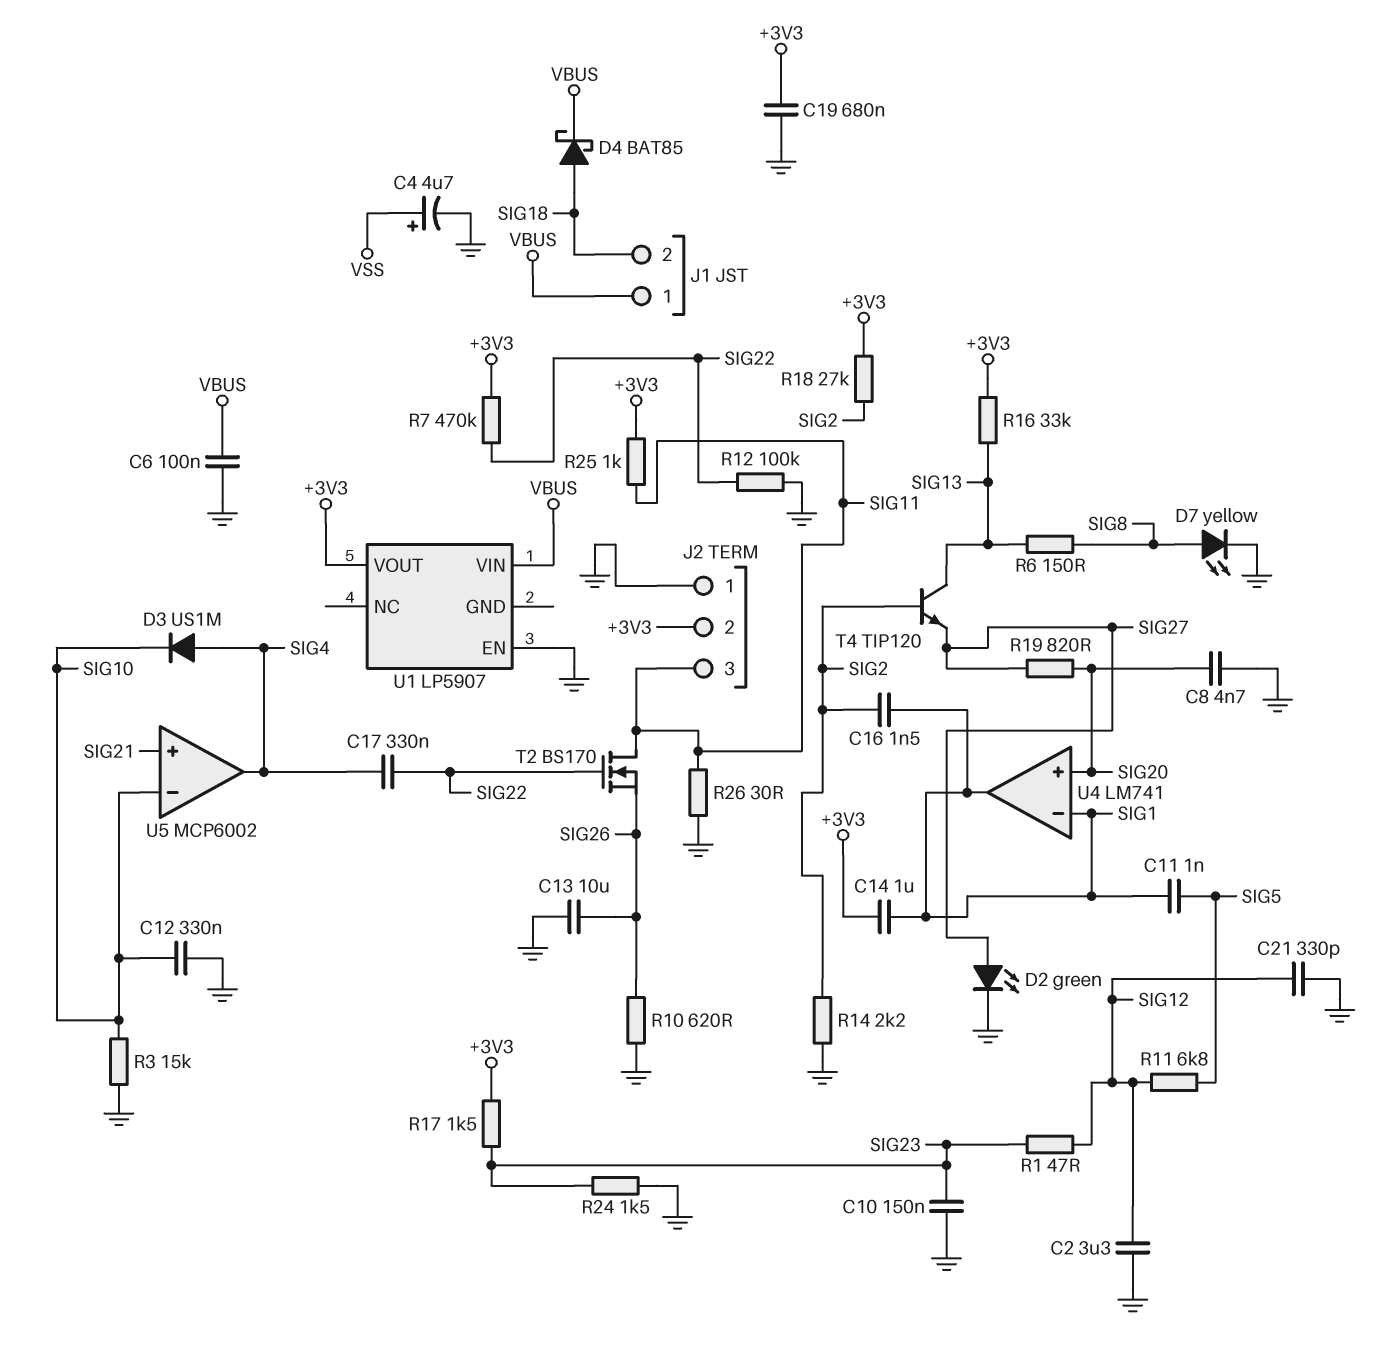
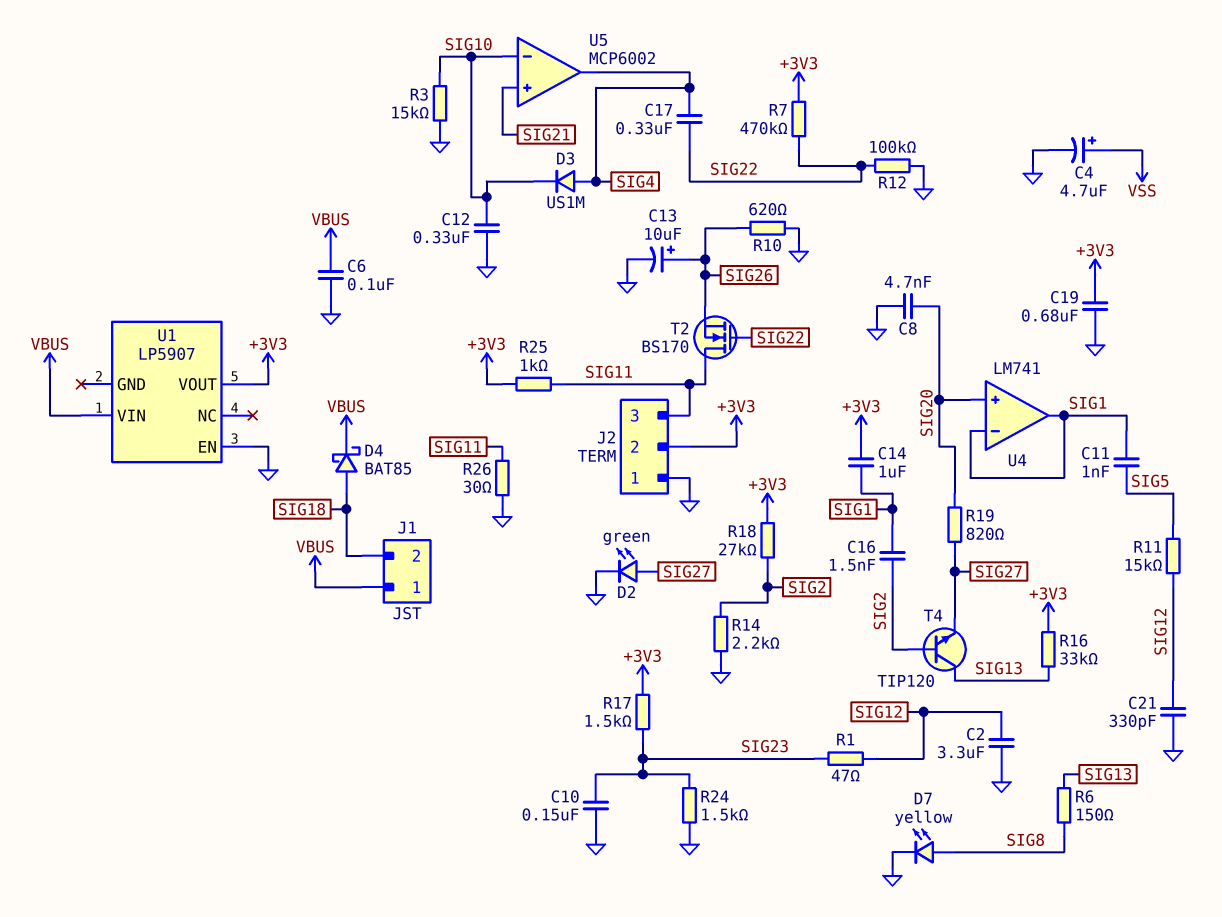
C13: 10uF (GND, SIG26) -> 10uF (plus SIG26, minus GND)
R11: 6.8k (SIG5, SIG12) -> 15k (SIG5, SIG12)

